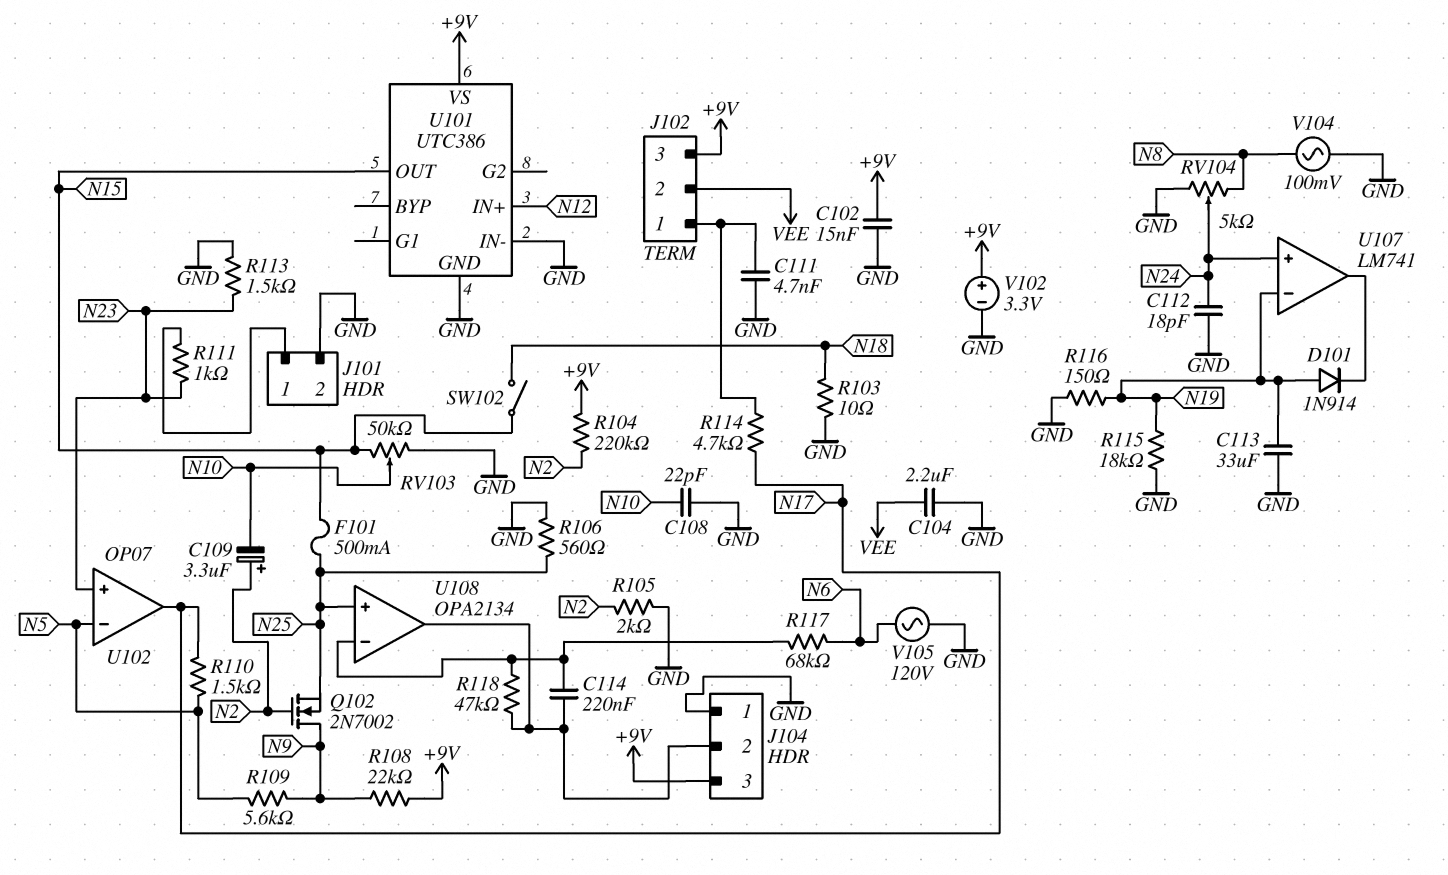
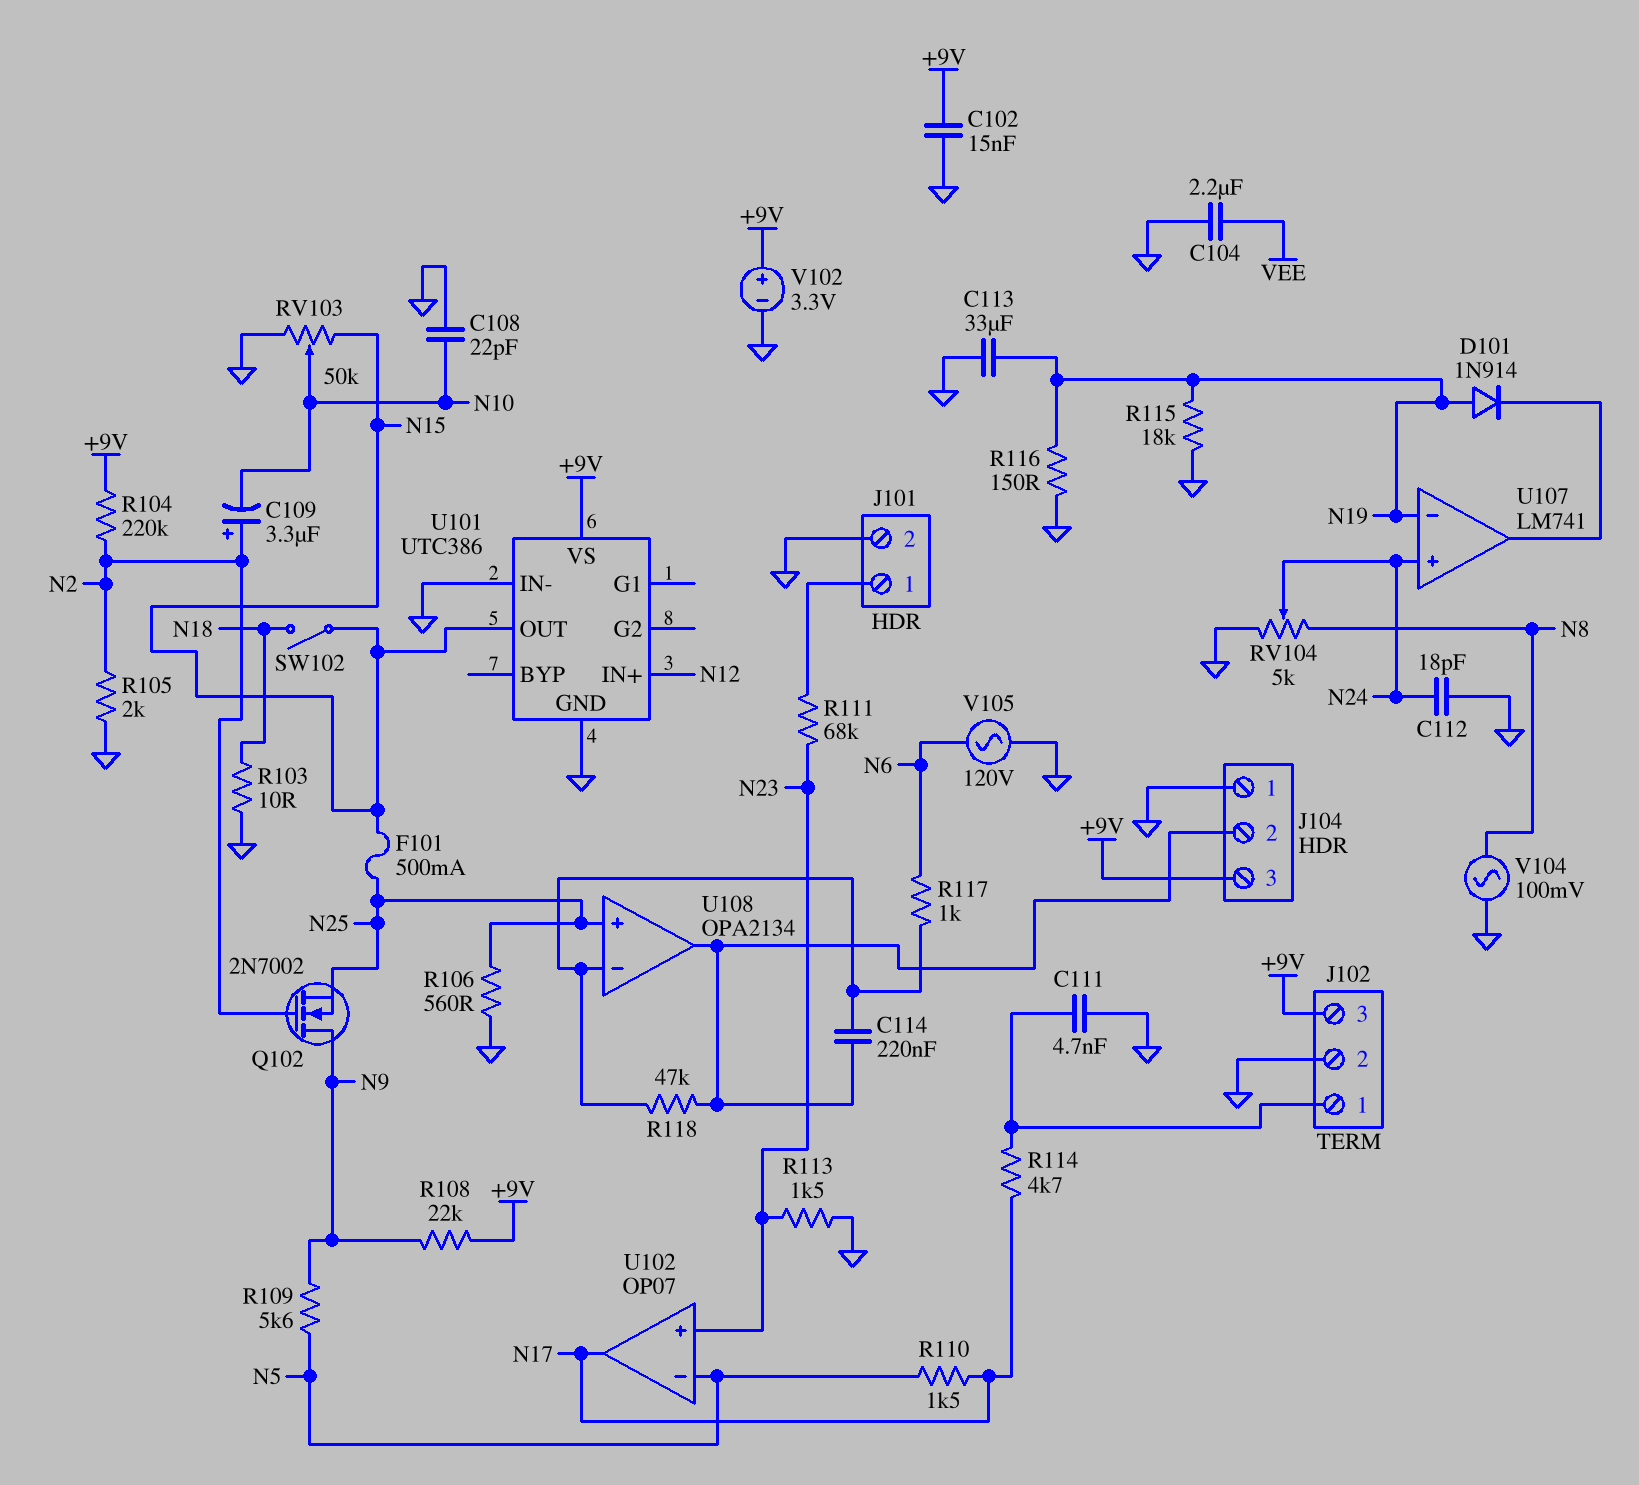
J102 pin 2: VEE -> GND
R111: 1k (J101/1, N23) -> 68k (J101/1, N23)
R117: 68k (N6, U108/in-) -> 1k (N6, U108/in-)

